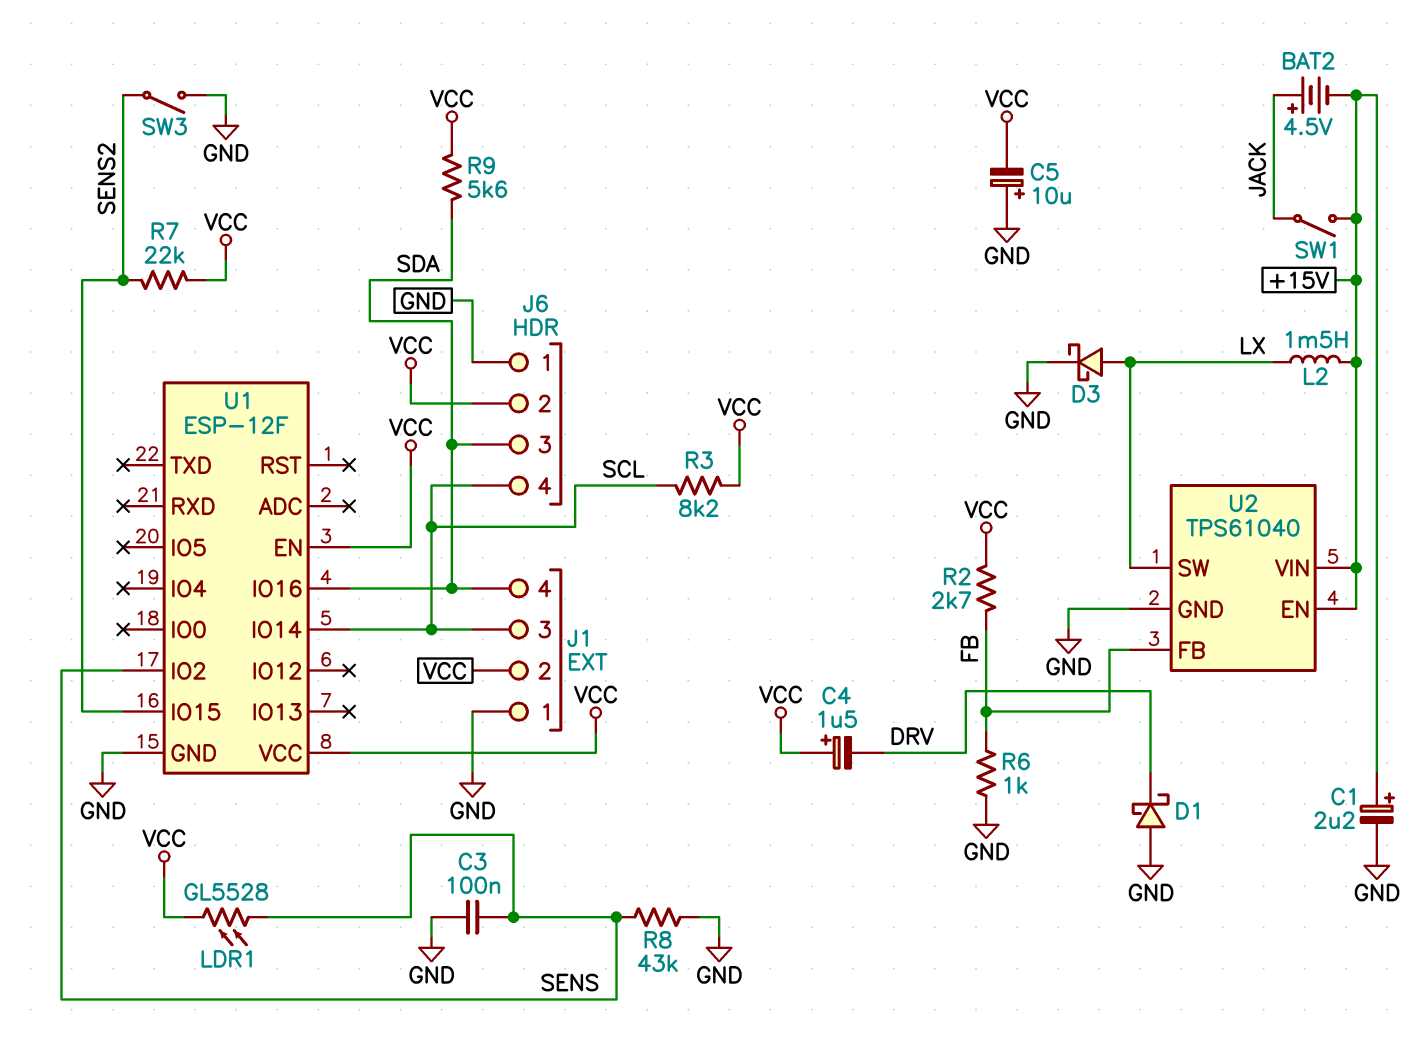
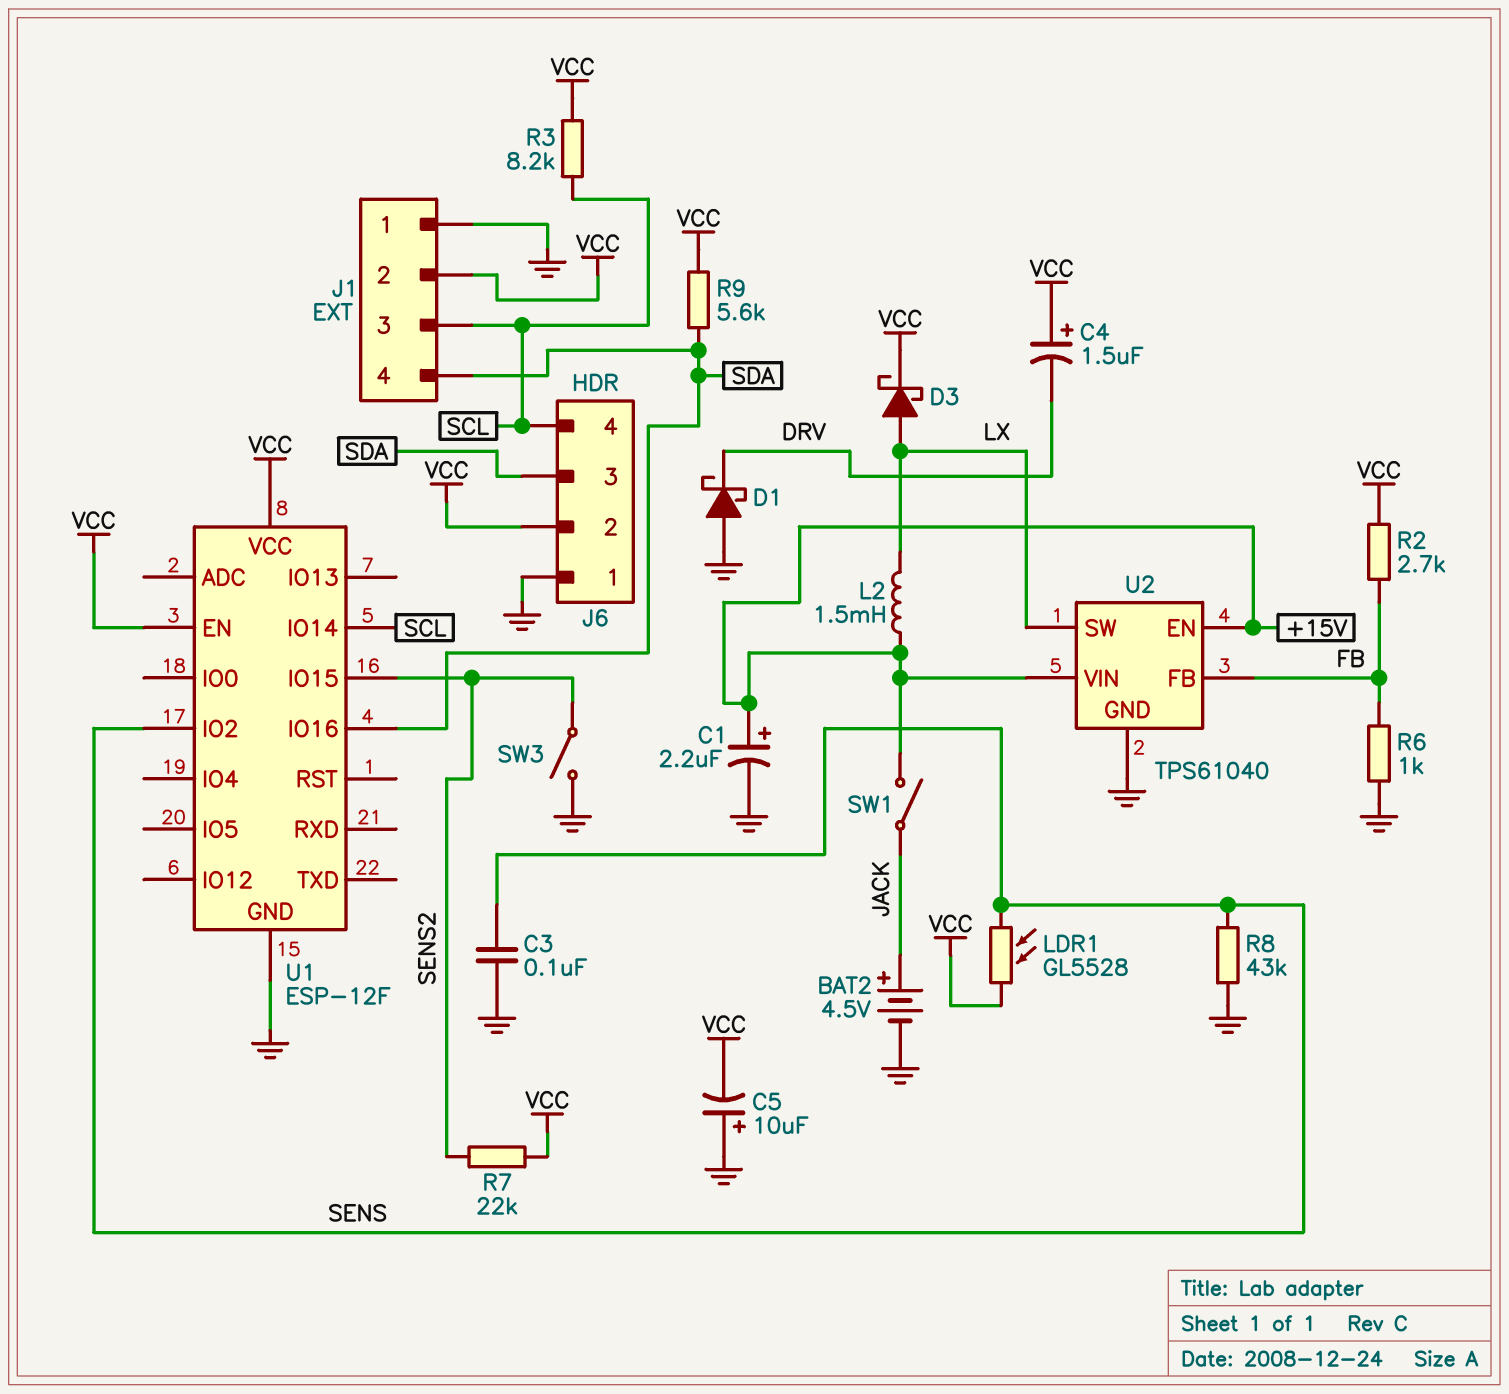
BAT2: 4.5V (plus JACK, minus +15V) -> 4.5V (plus JACK, minus GND)
D3: schottky (A LX, K GND) -> schottky (A LX, K VCC)

